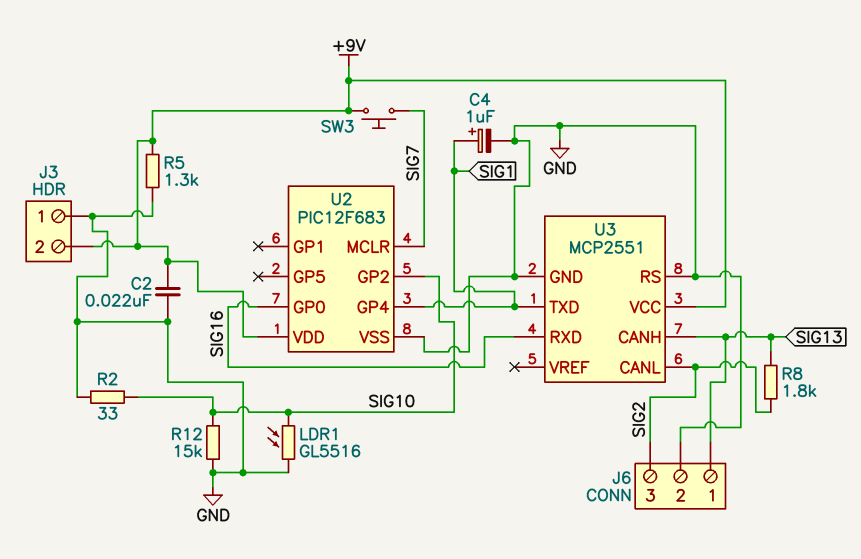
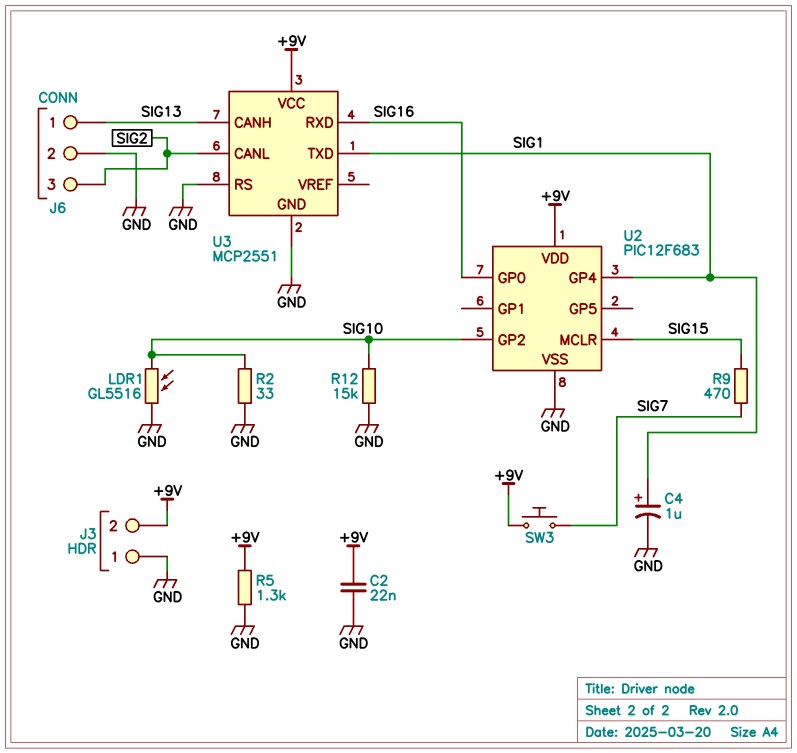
R8: 1.8k (SIG2, SIG13) -> none
R9: none -> 470 (SIG7, SIG15)
U2 pin MCLR: SIG7 -> SIG15

